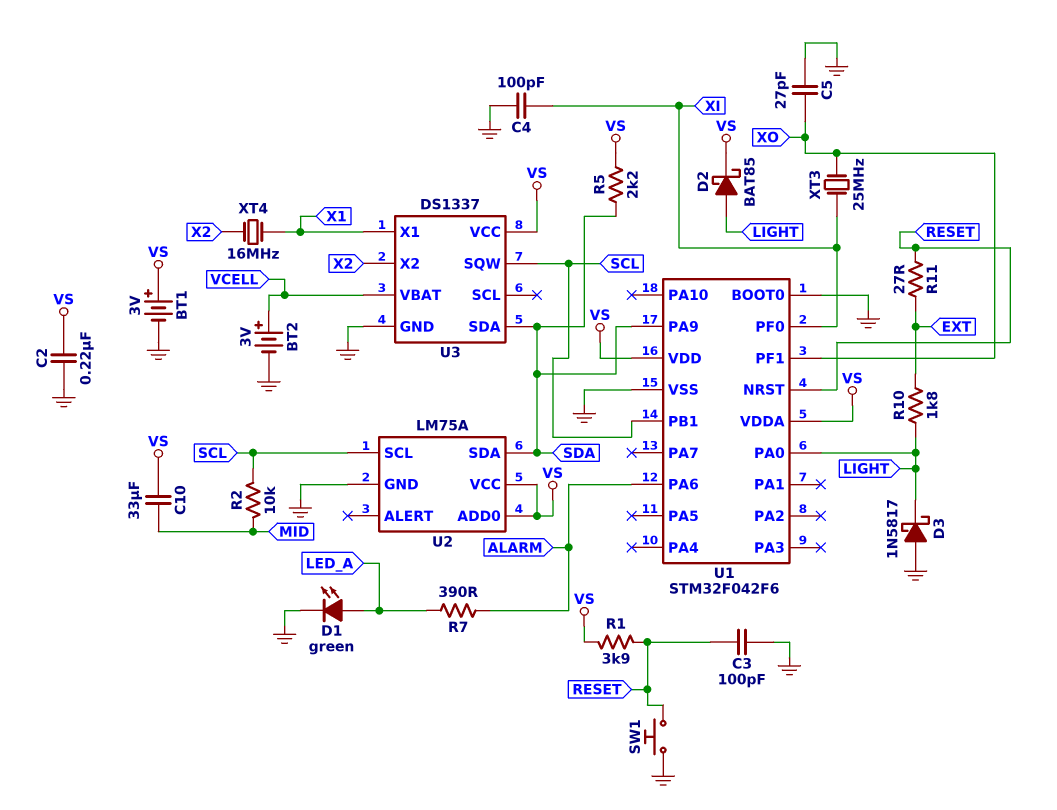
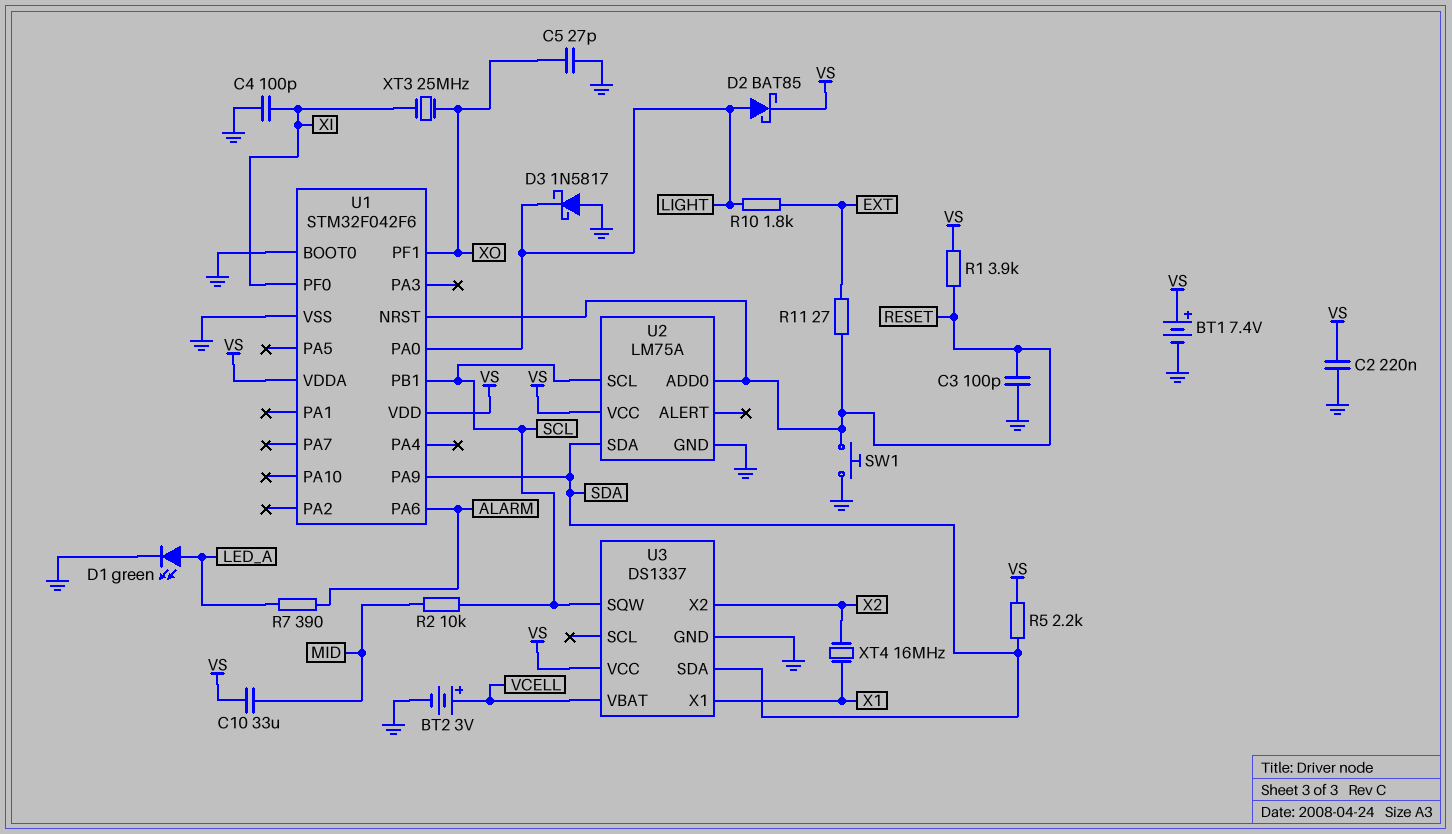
BT1: 3V (plus VS, minus GND) -> 7.4V (plus VS, minus GND)
U2 pin ADD0: VS -> RESET

